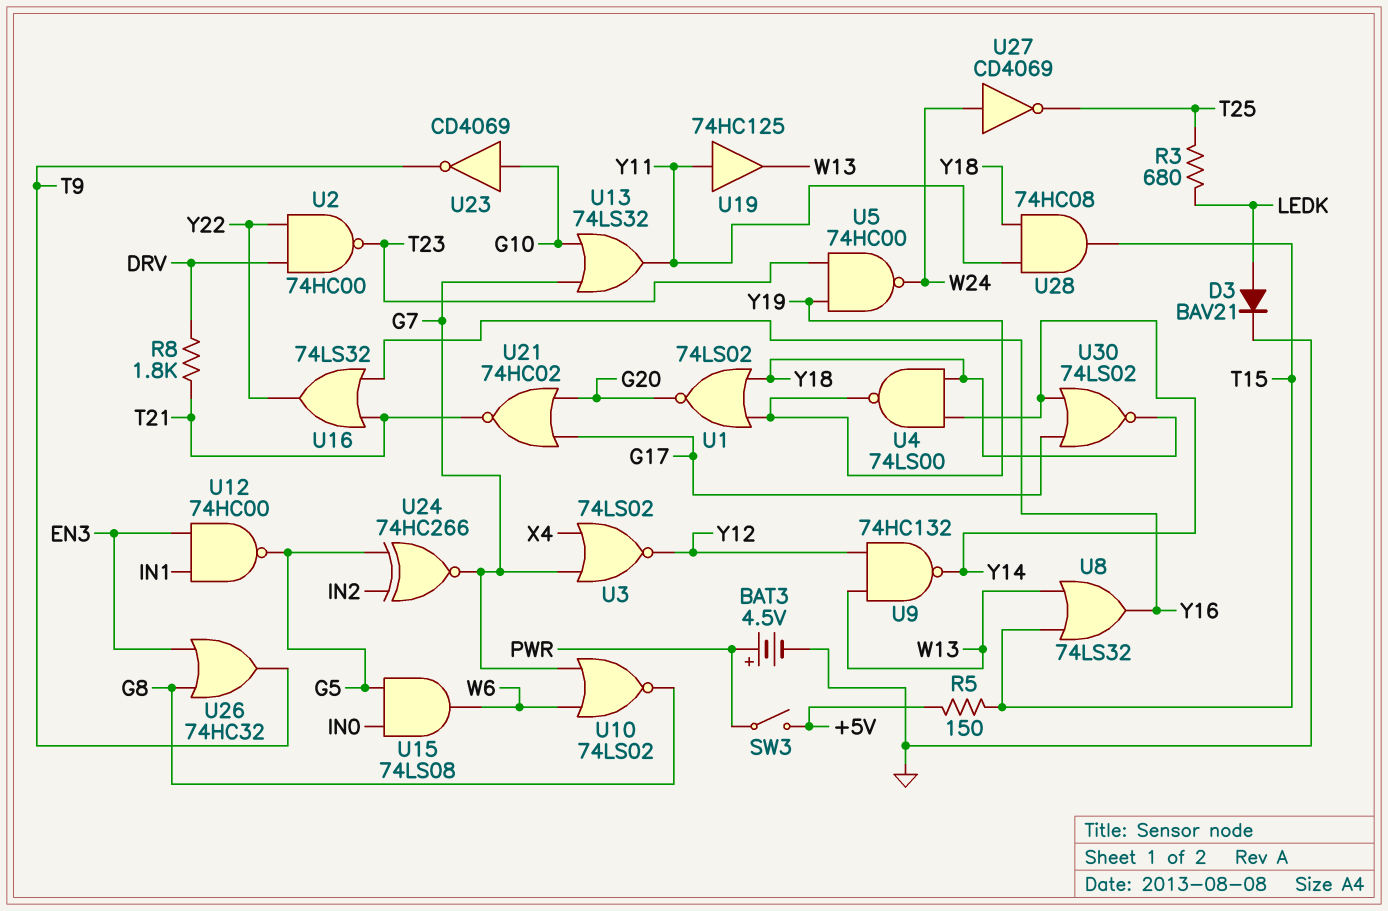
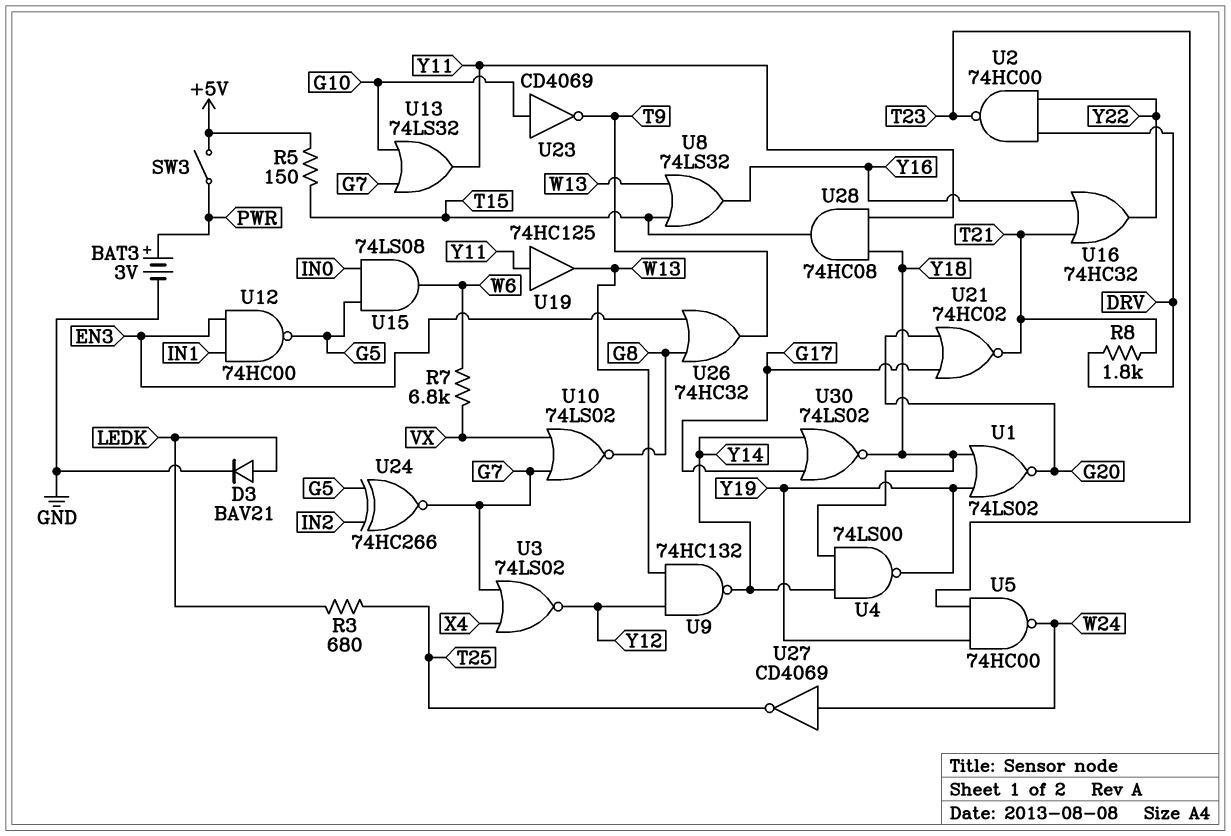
BAT3: 4.5V (plus PWR, minus GND) -> 3V (plus PWR, minus GND)
R7: none -> 6.8k (VX, W6)
U10: NOR 74LS02 (in G7, in W6, out G8) -> NOR 74LS02 (in G7, in VX, out G8)
U16: OR 74LS32 (in T21, in Y16, out Y22) -> OR 74HC32 (in T21, in Y16, out Y22)

